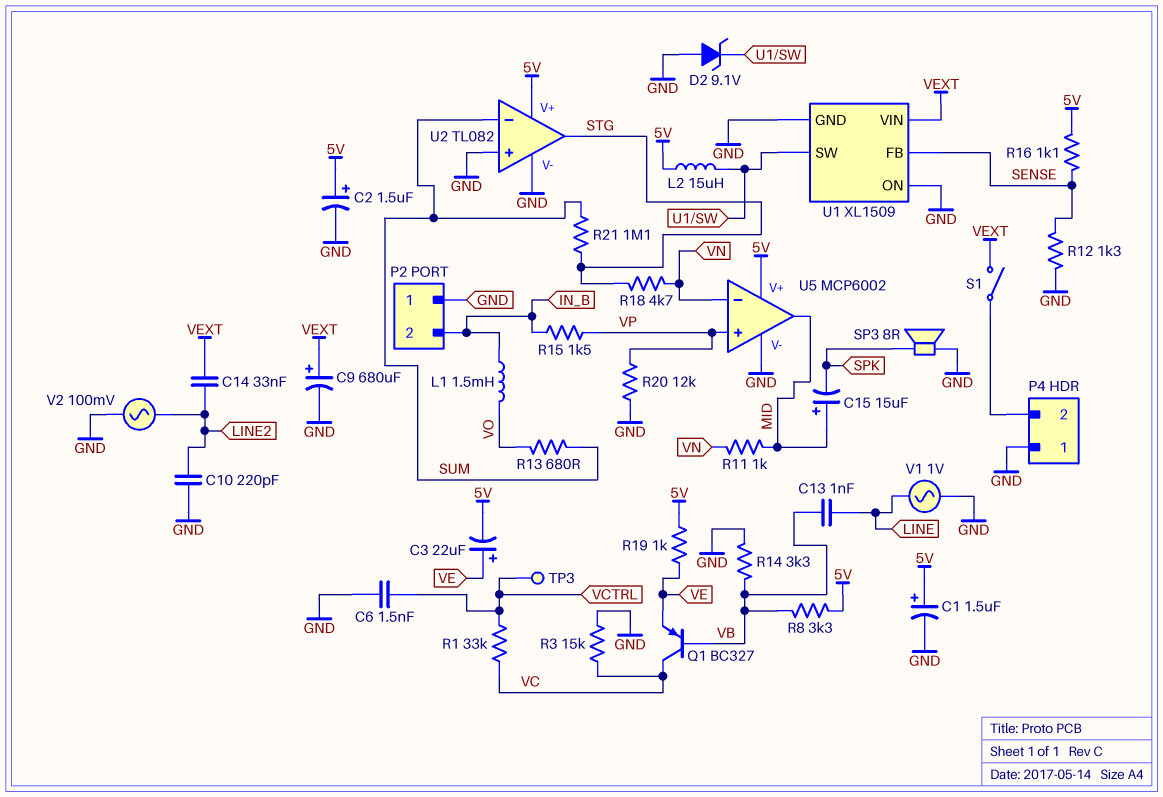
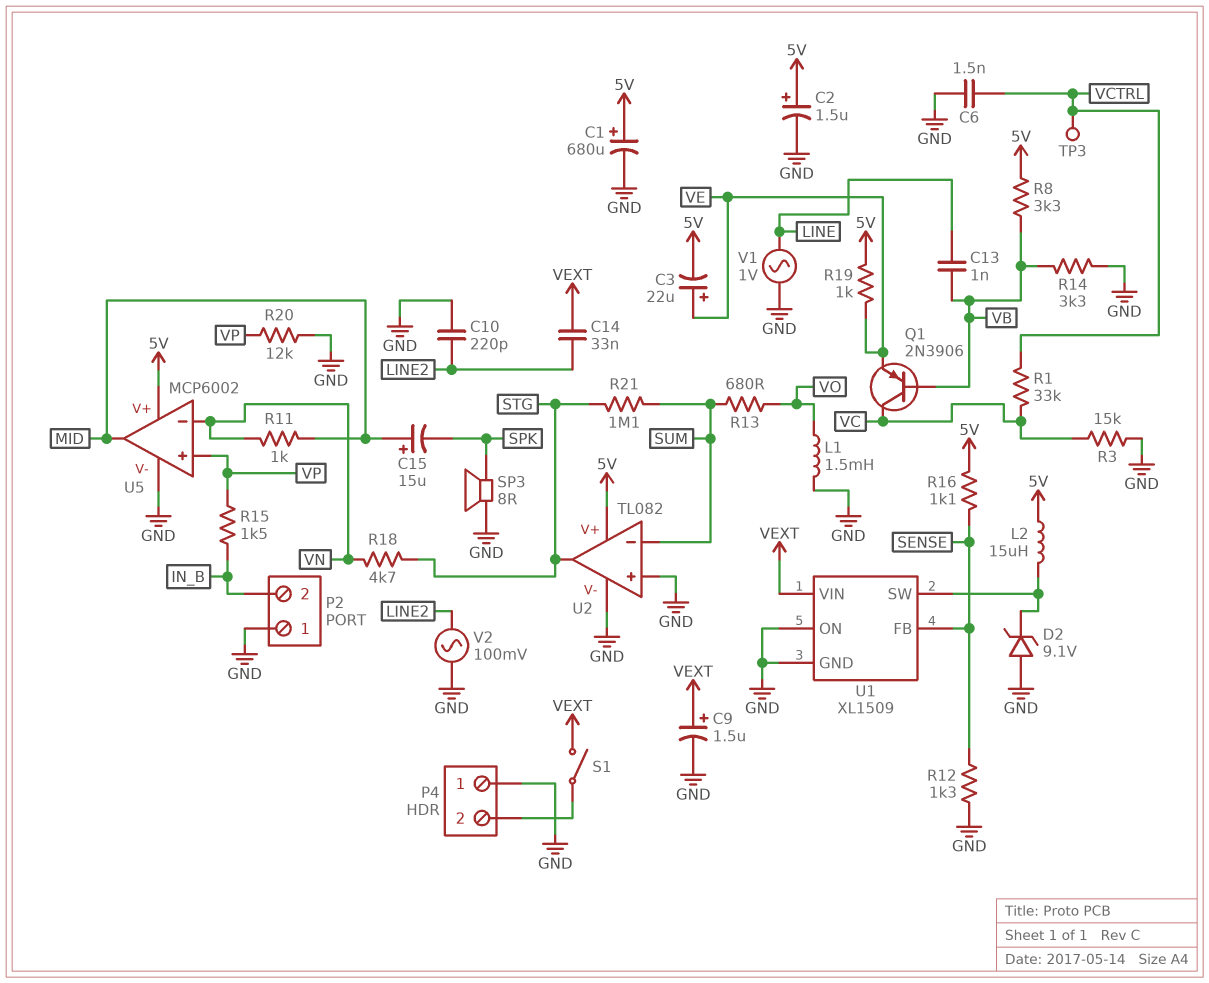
C1: 1.5uF (plus 5V, minus GND) -> 680uF (plus 5V, minus GND)
C9: 680uF (plus VEXT, minus GND) -> 1.5uF (plus VEXT, minus GND)
L1: 1.5mH (IN_B, VO) -> 1.5mH (GND, VO)
Q1: PNP BC327 (B VB, C VC, E VE) -> PNP 2N3906 (B VB, C VC, E VE)

